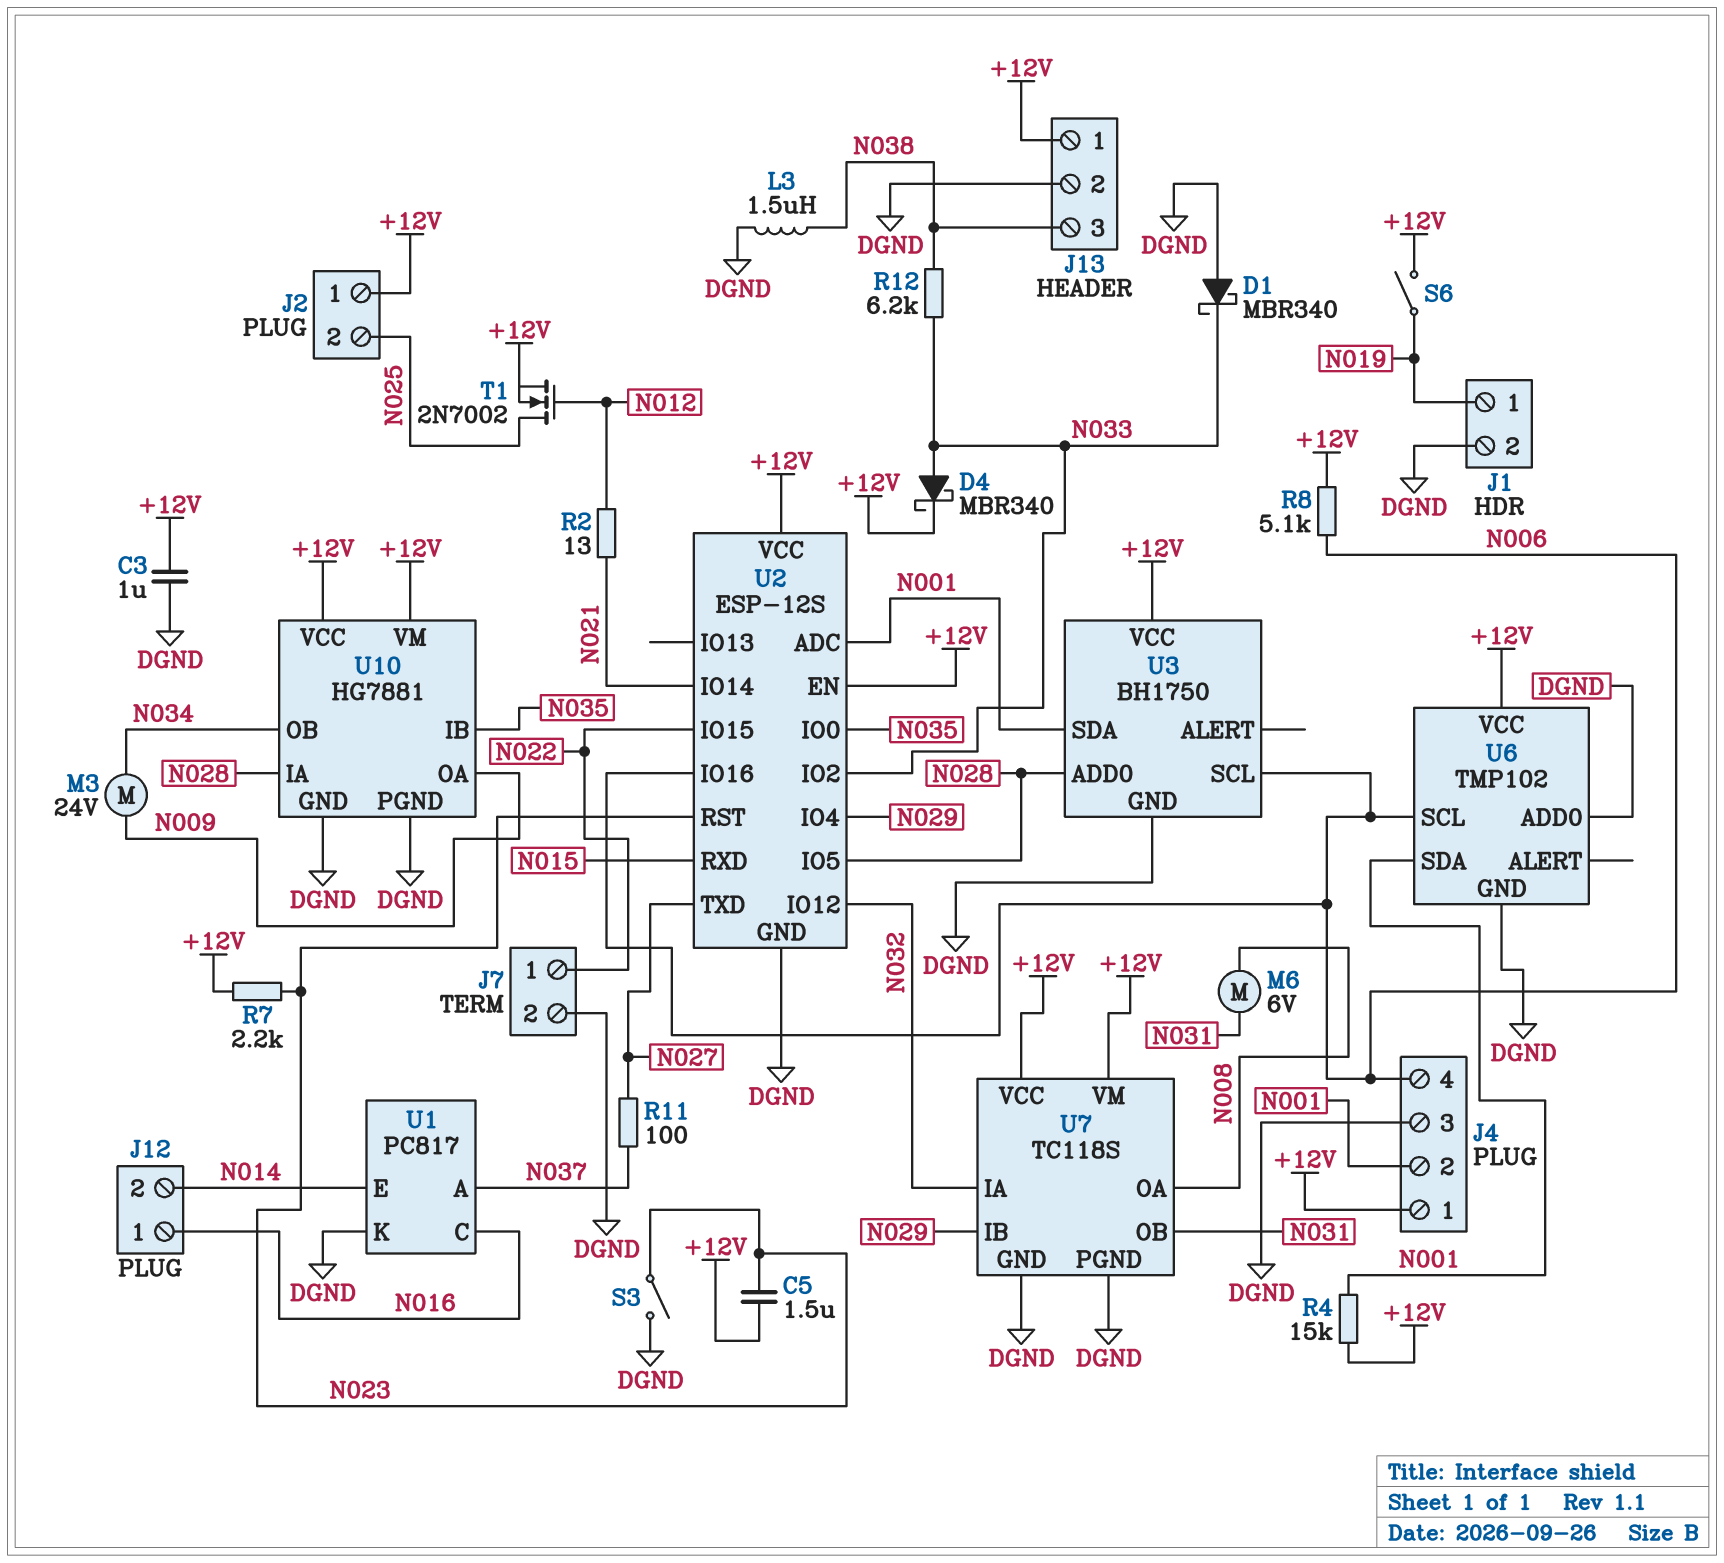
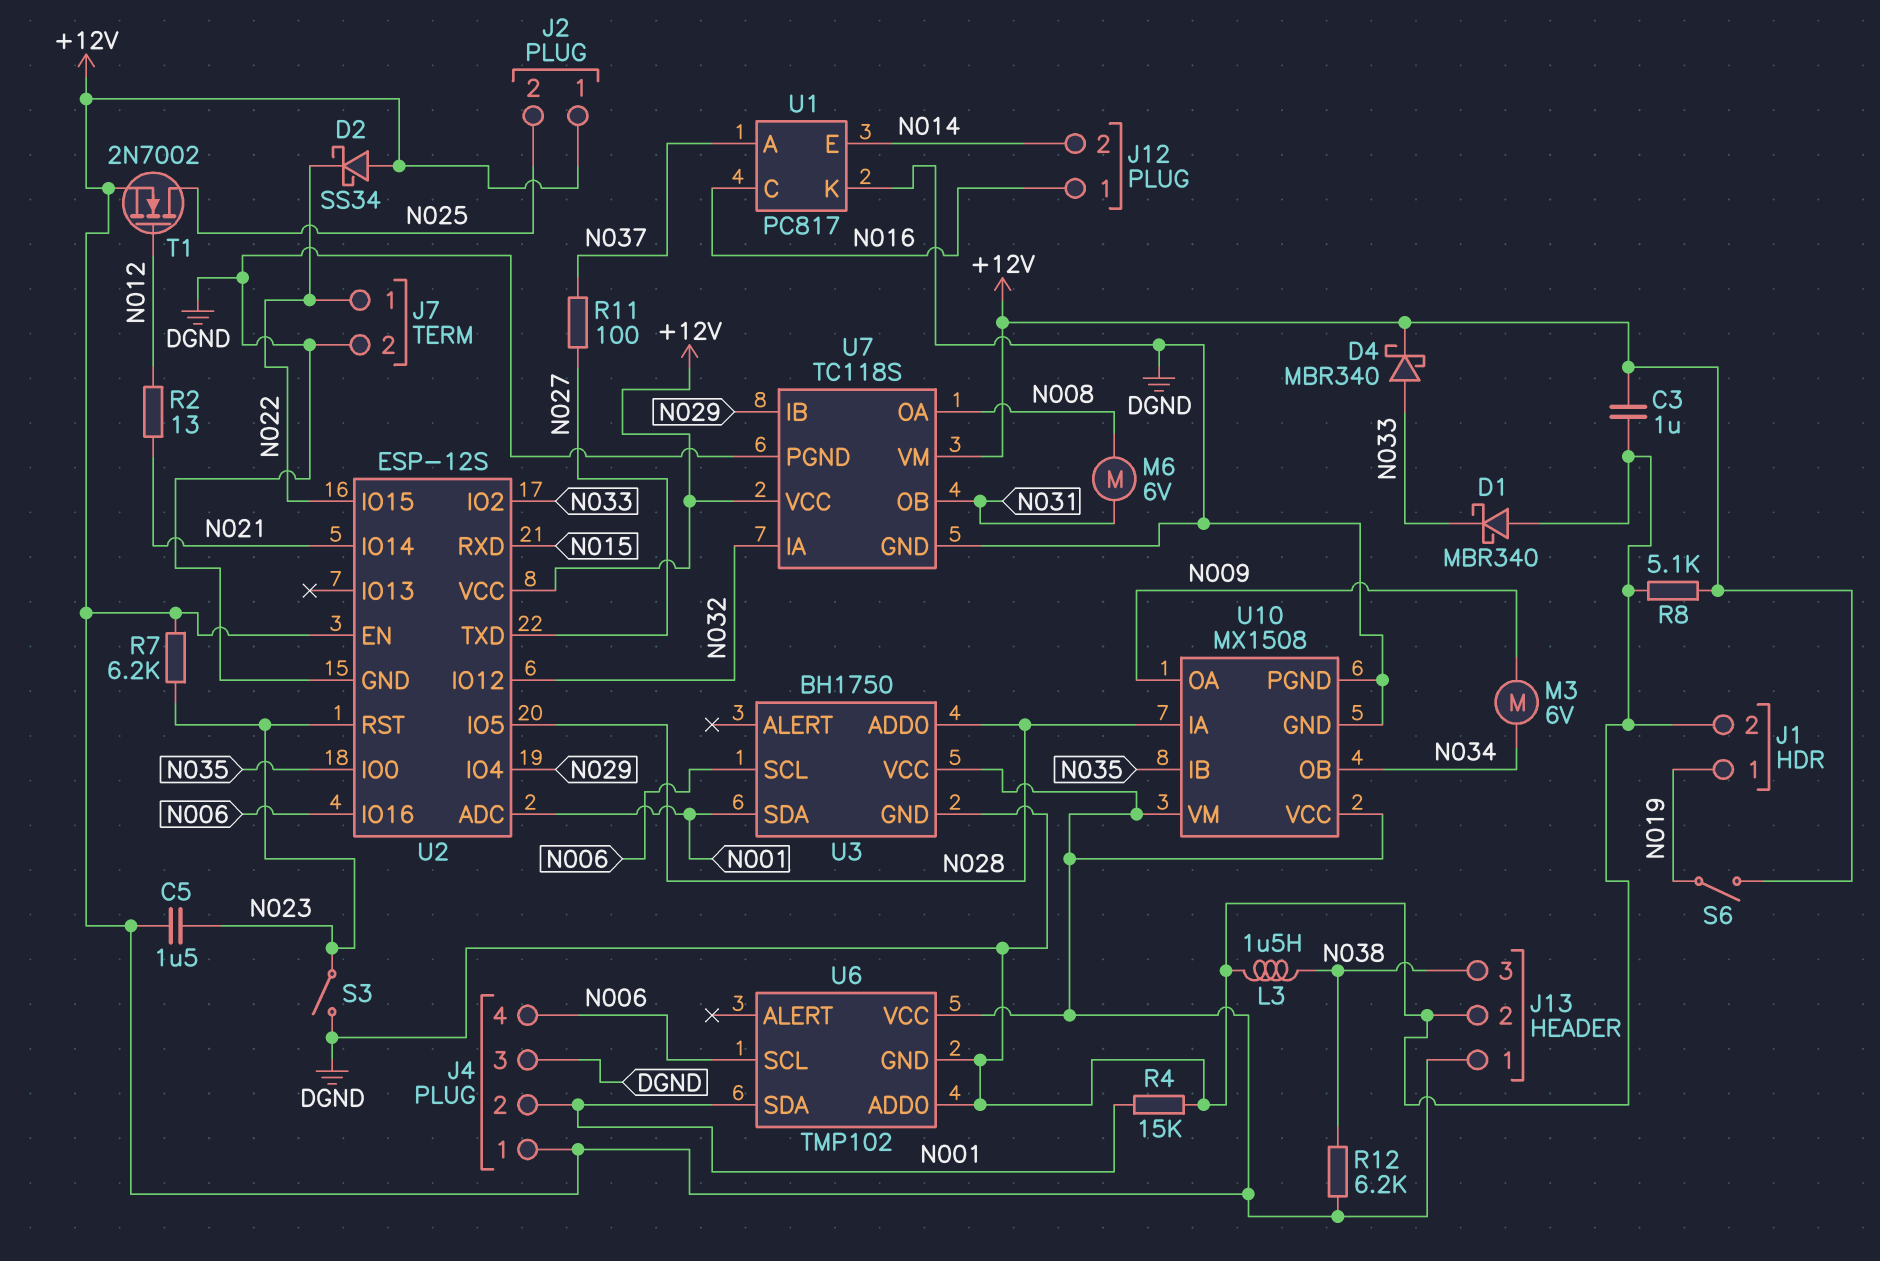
D2: none -> schottky SS34 (A +12V, K N022)
M3: motor 24V (N009, N034) -> motor 6V (N009, N034)
R4: 15k (+12V, N001) -> 15k (DGND, N001)
R7: 2.2k (+12V, N023) -> 6.2k (+12V, N023)
R8: 5.1k (+12V, N006) -> 5.1k (+12V, DGND)
R12: 6.2k (N033, N038) -> 6.2k (+12V, N038)
U10: HG7881 -> MX1508

